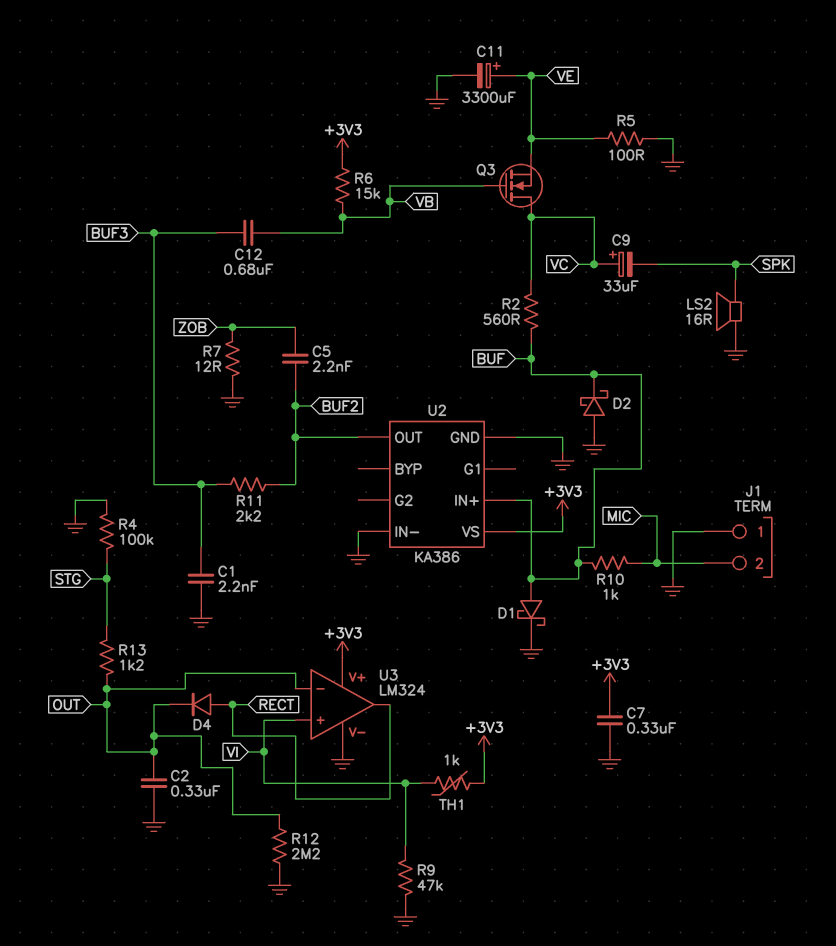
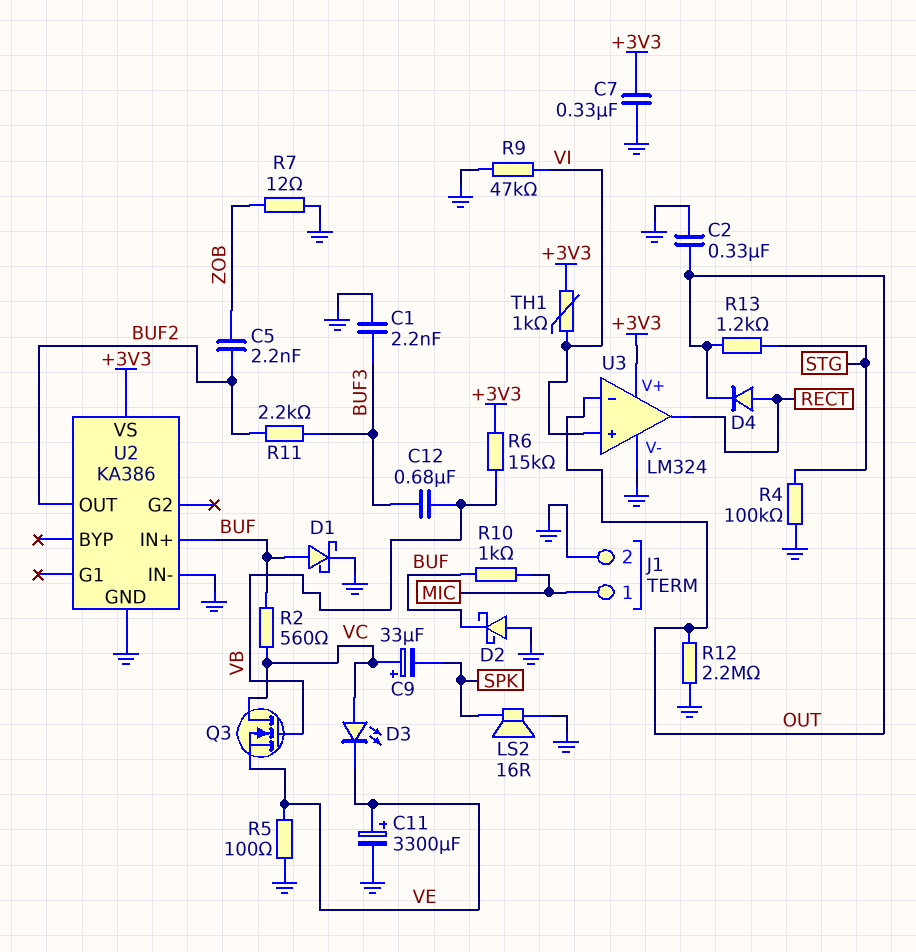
D3: none -> LED (A VC, K VE)
J1 pin 1: GND -> MIC
J1 pin 2: MIC -> GND

